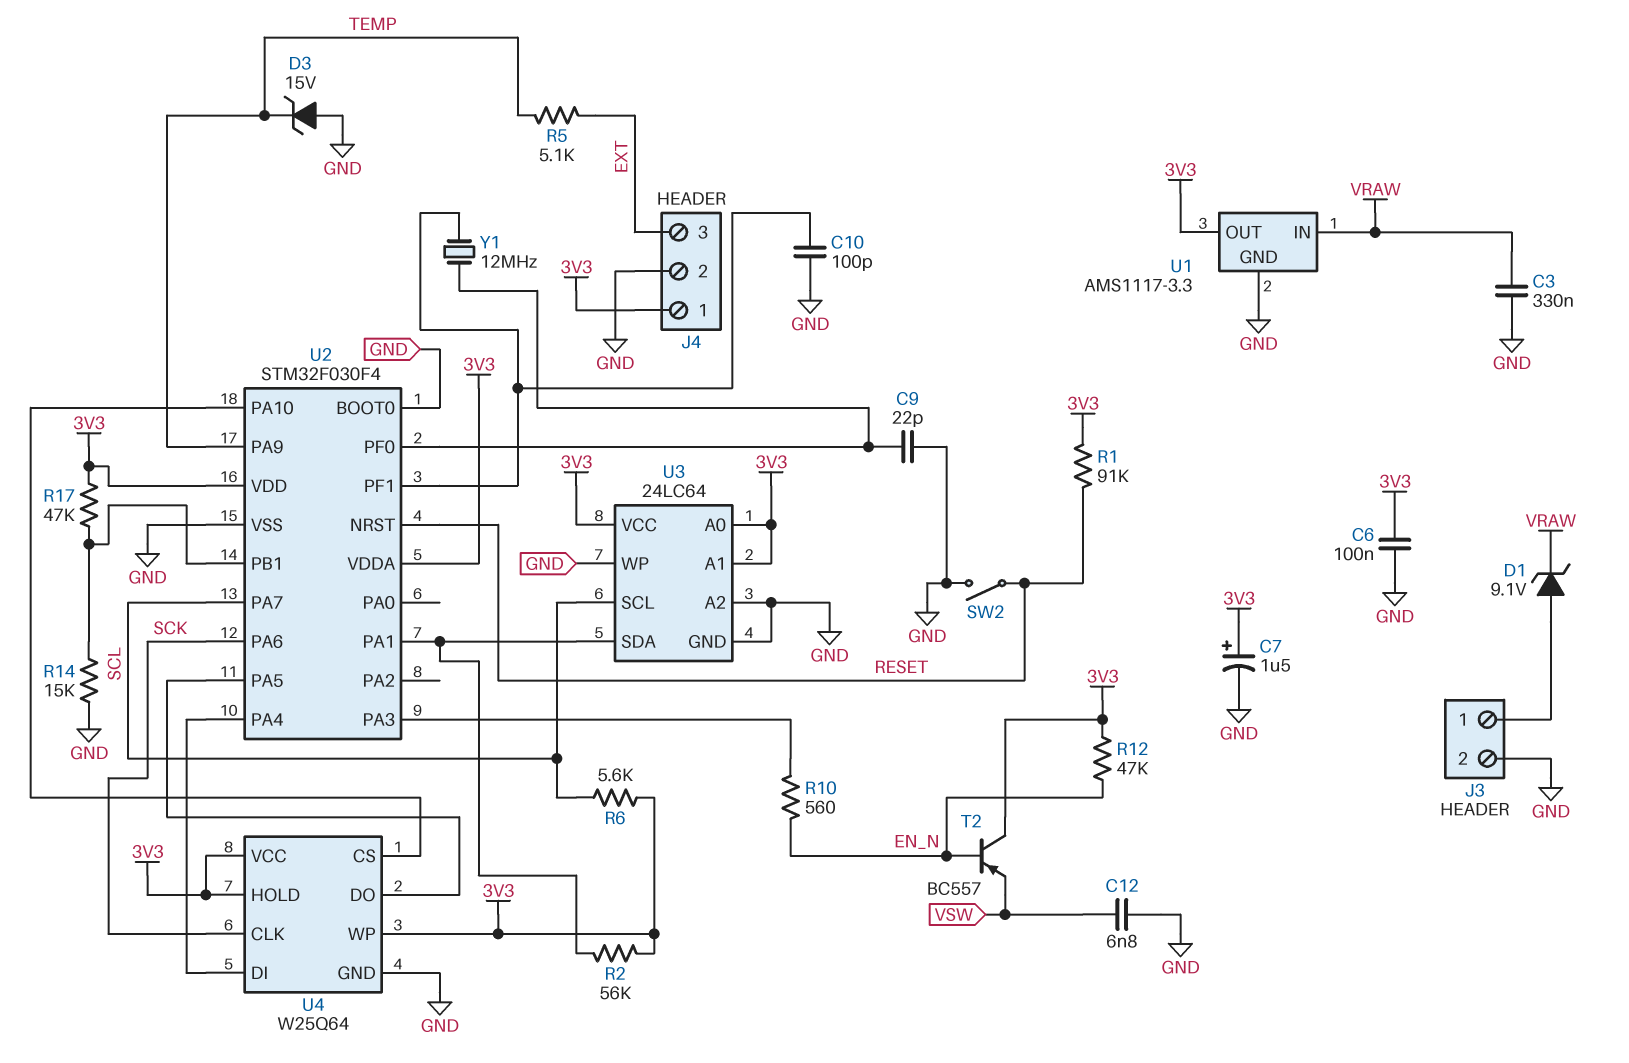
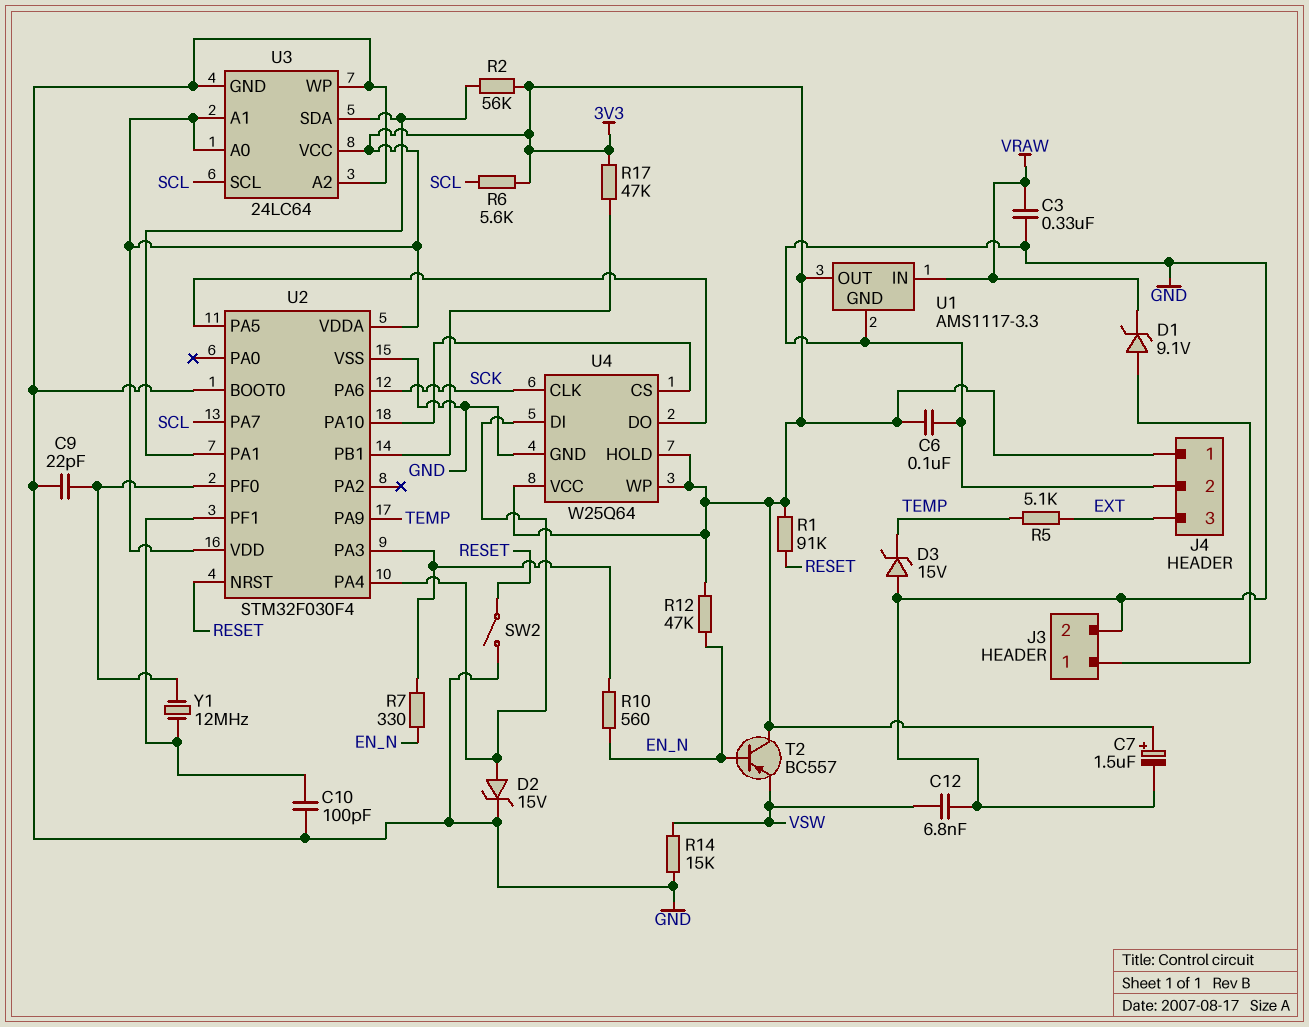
D2: none -> zener 15V (A U2/PA4, K GND)
R7: none -> 330 (EN_N, U2/PA3)
R14: 15k (GND, U2/PB1) -> 15k (GND, VSW)

